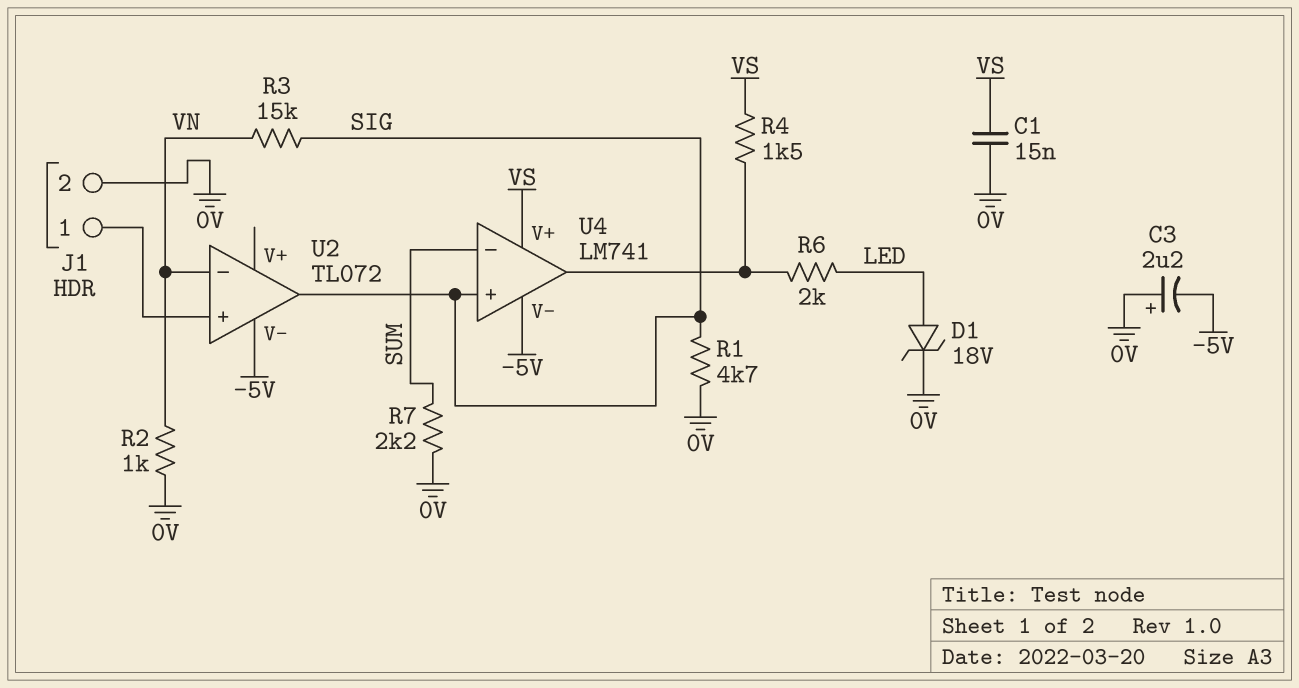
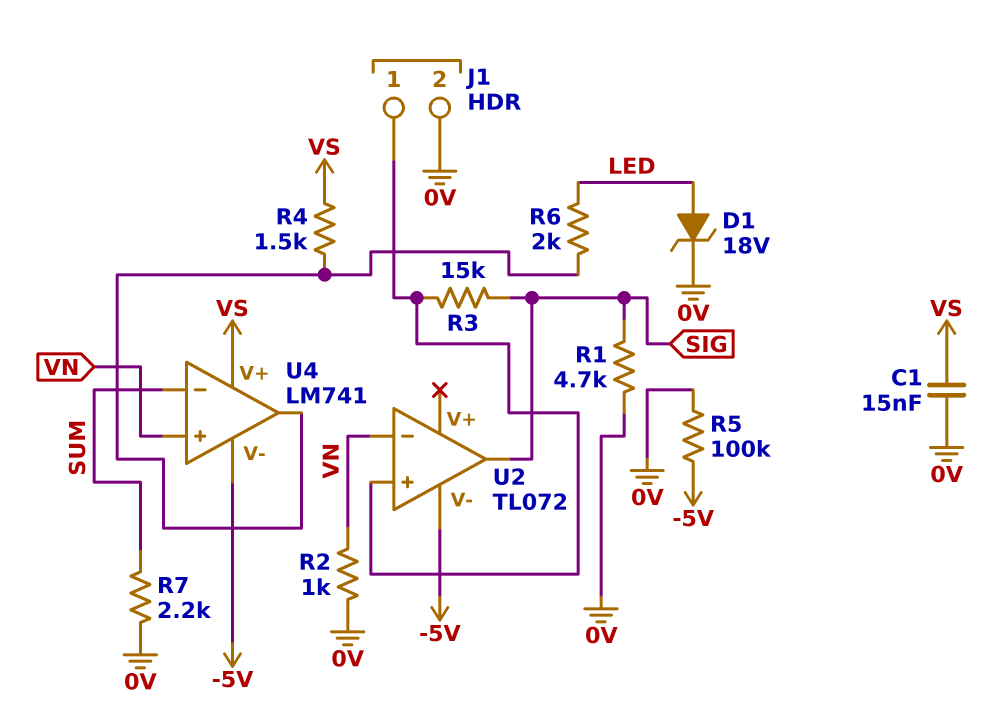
C3: 2.2uF (plus 0V, minus -5V) -> none
R3: 15k (SIG, VN) -> 15k (J1/1, SIG)
R5: none -> 100k (-5V, 0V)
U4 pin in+: SIG -> VN

